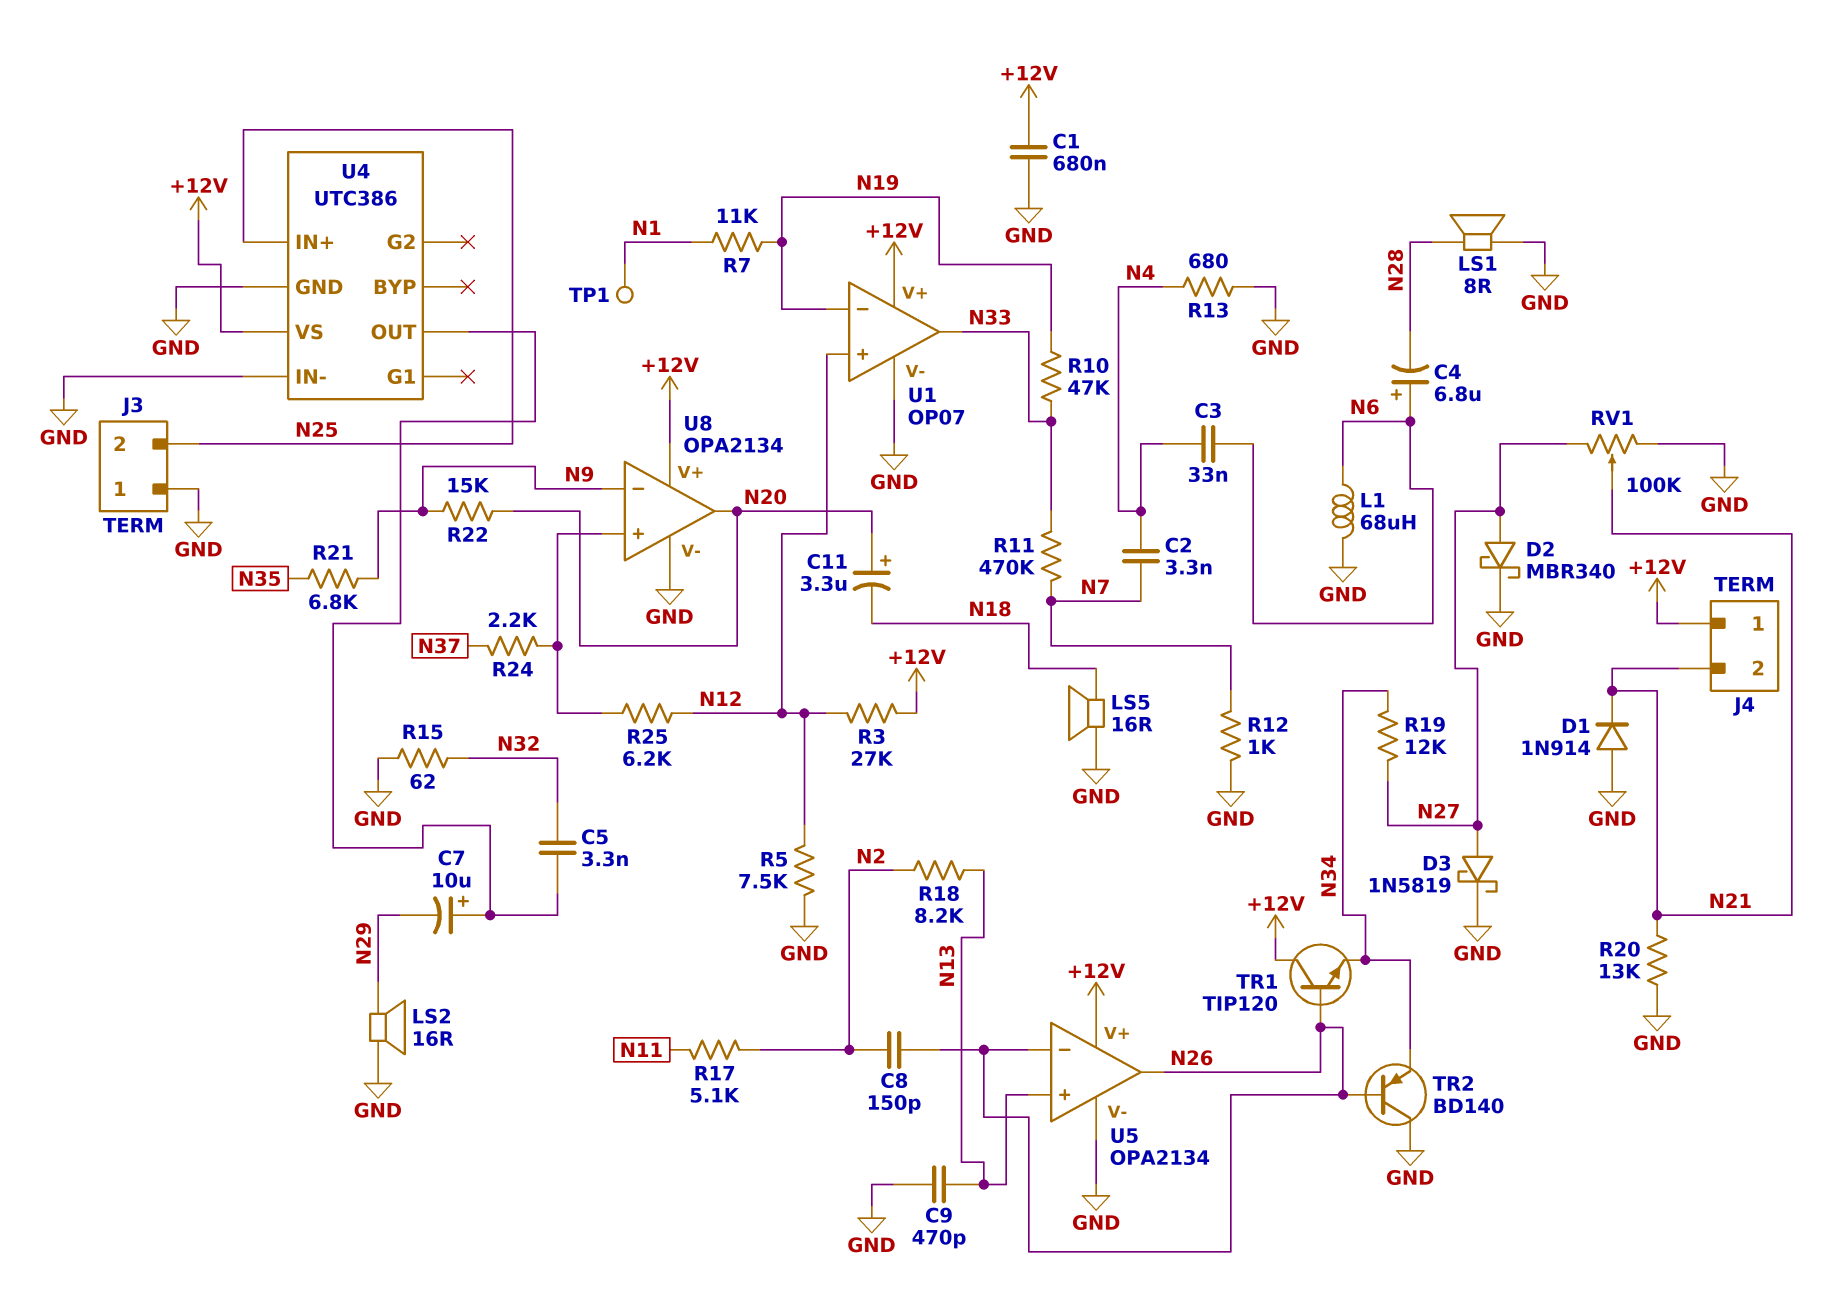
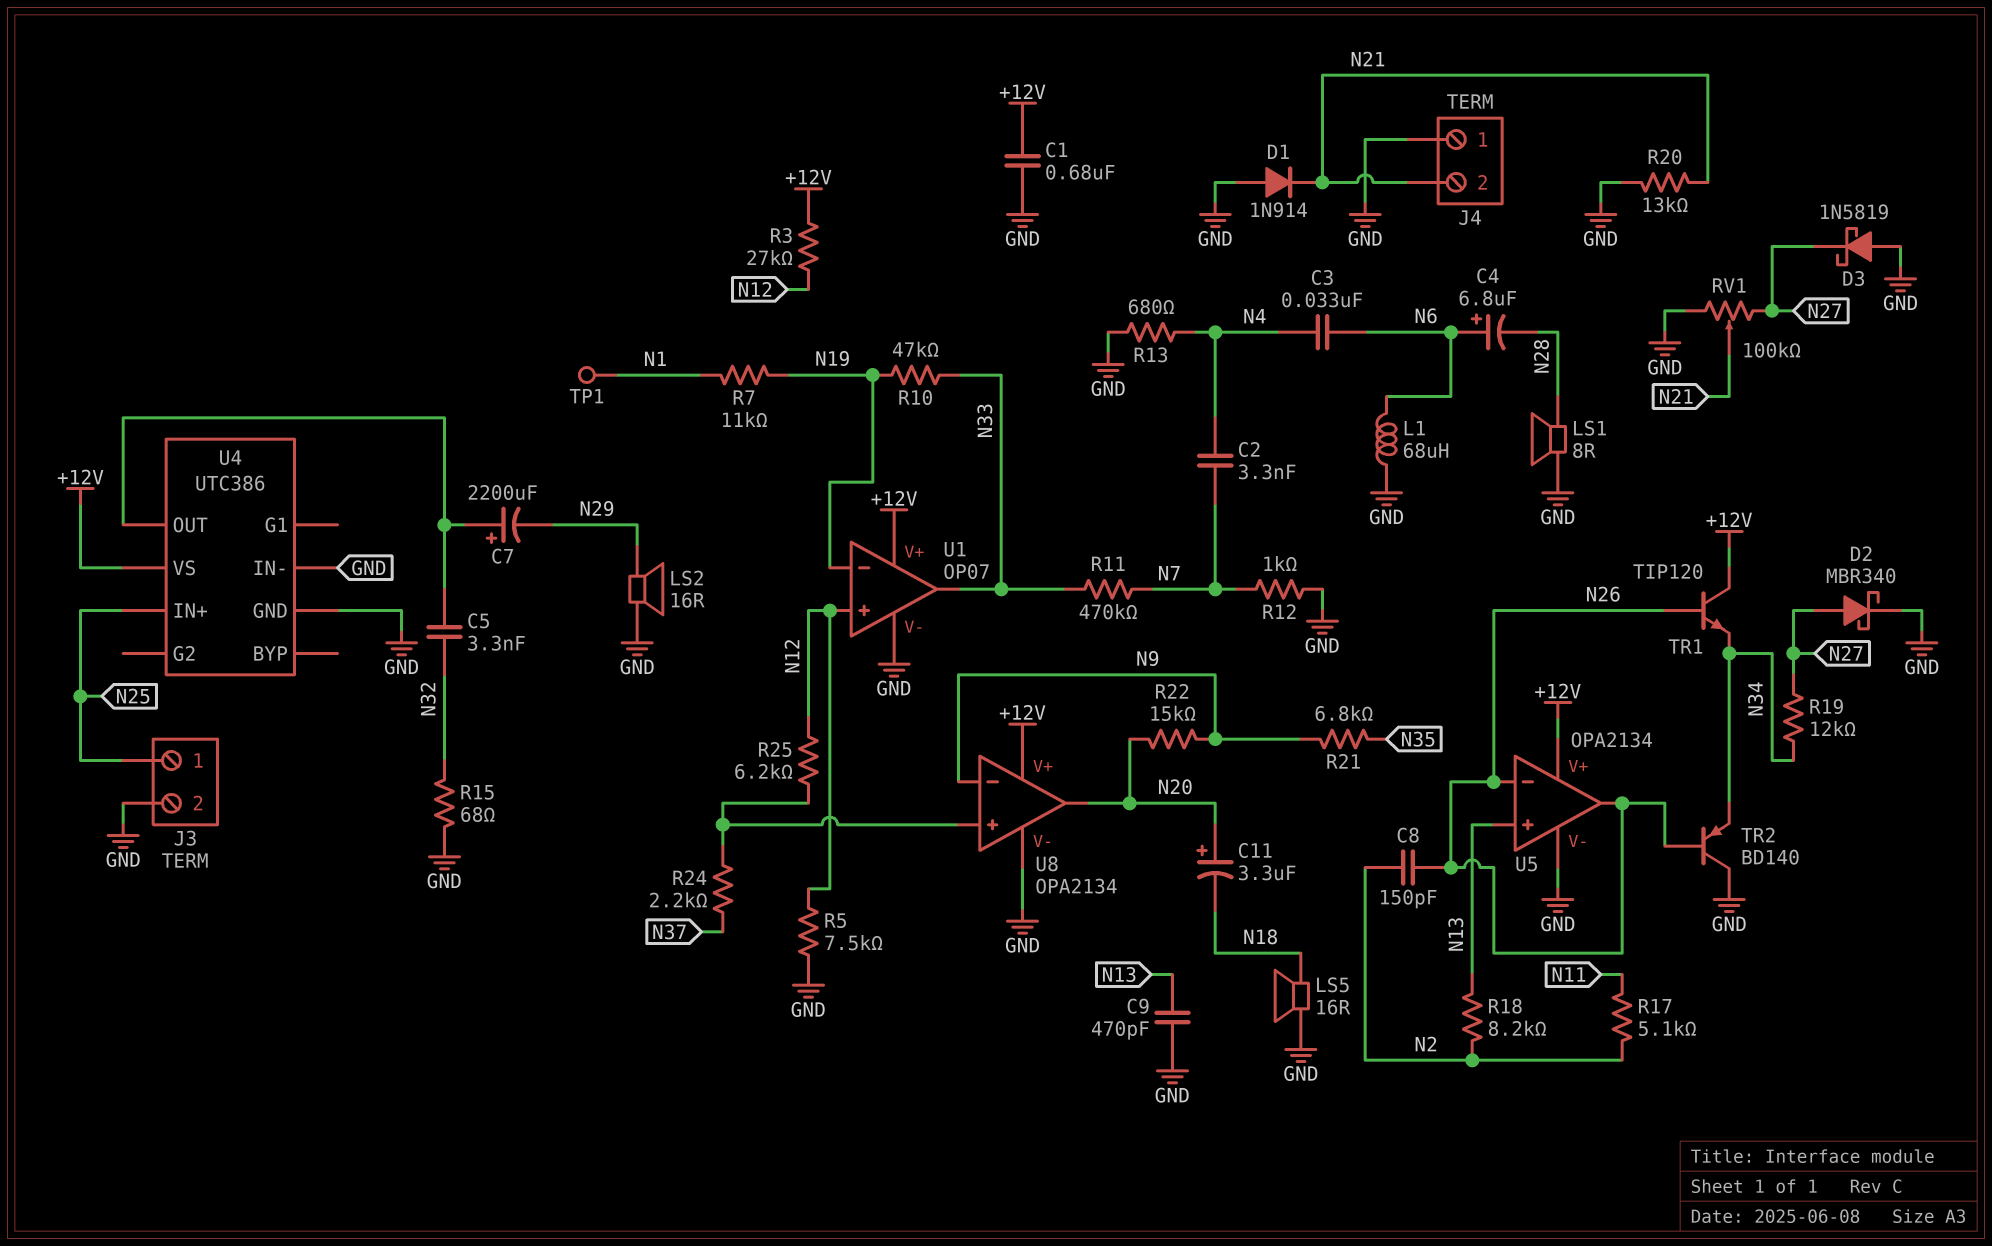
C7: 10uF (plus U4/OUT, minus N29) -> 2200uF (plus U4/OUT, minus N29)
D3: schottky 1N5819 (A N27, K GND) -> schottky 1N5819 (A GND, K N27)
J3 pin 1: GND -> N25
J3 pin 2: N25 -> GND
J4 pin 1: +12V -> GND
R15: 62 (GND, N32) -> 68 (GND, N32)

